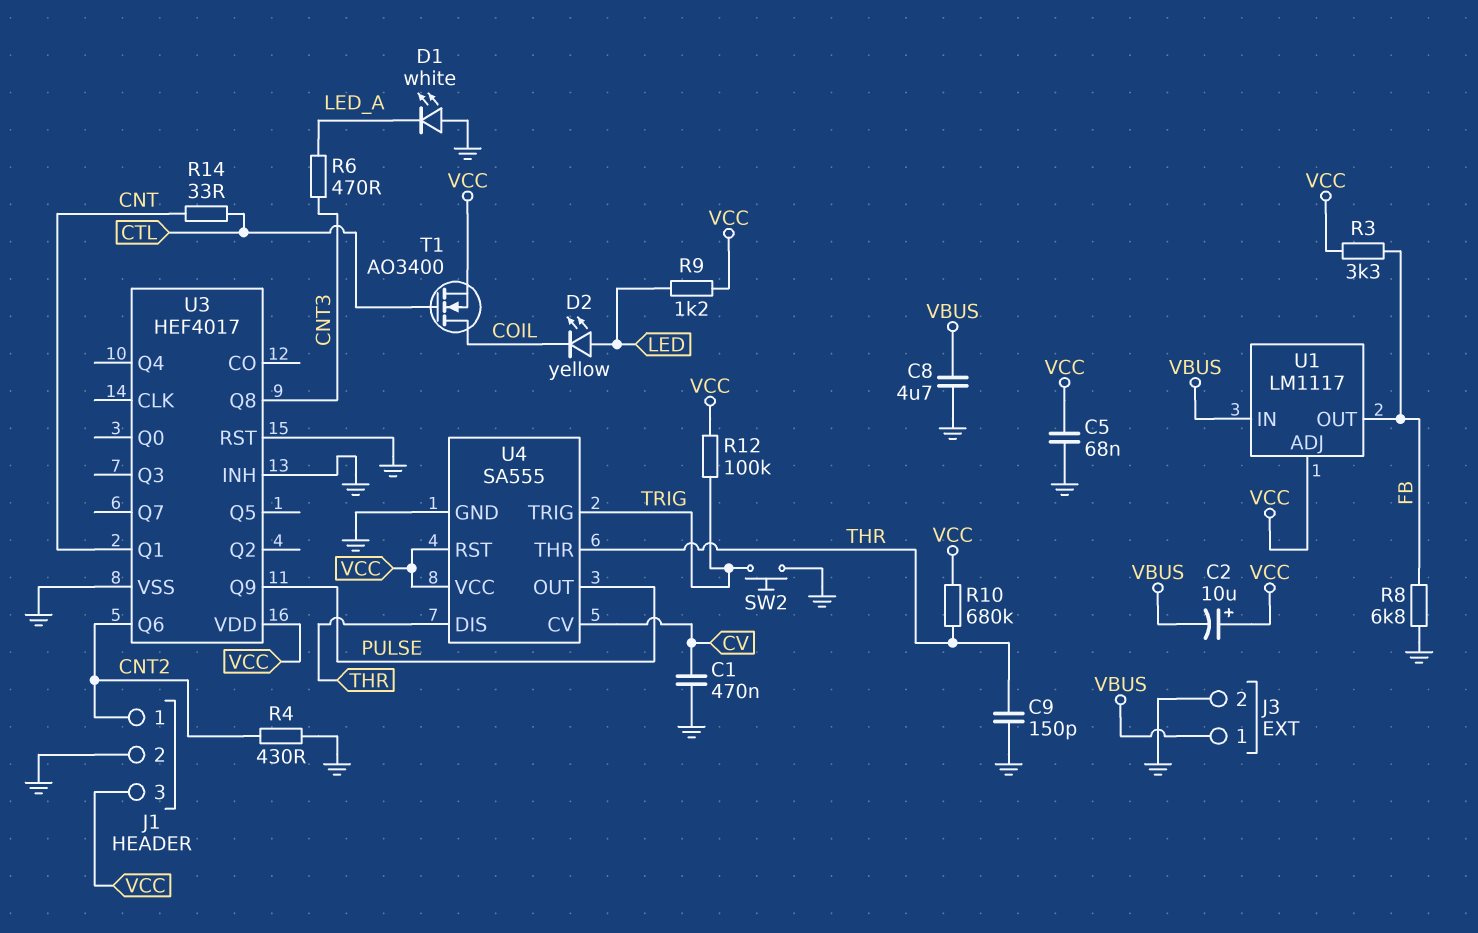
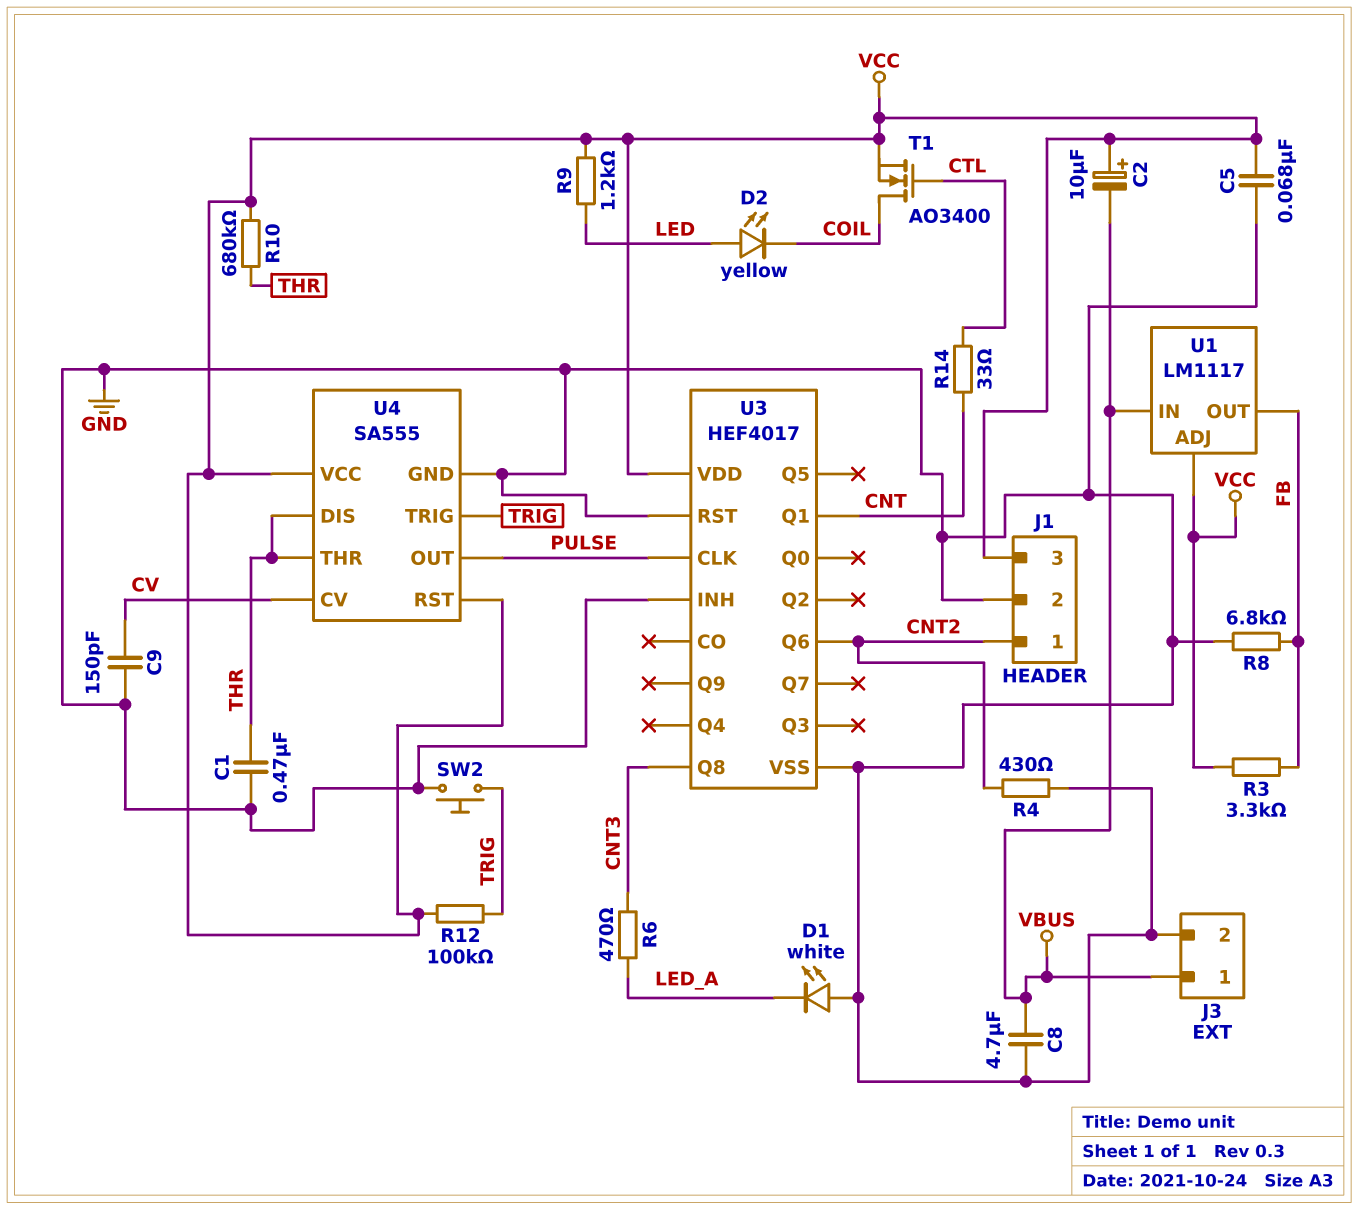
C1: 470nF (CV, GND) -> 470nF (GND, THR)
C9: 150pF (GND, THR) -> 150pF (CV, GND)
U3 pin CLK: none -> PULSE
U3 pin Q9: PULSE -> none

